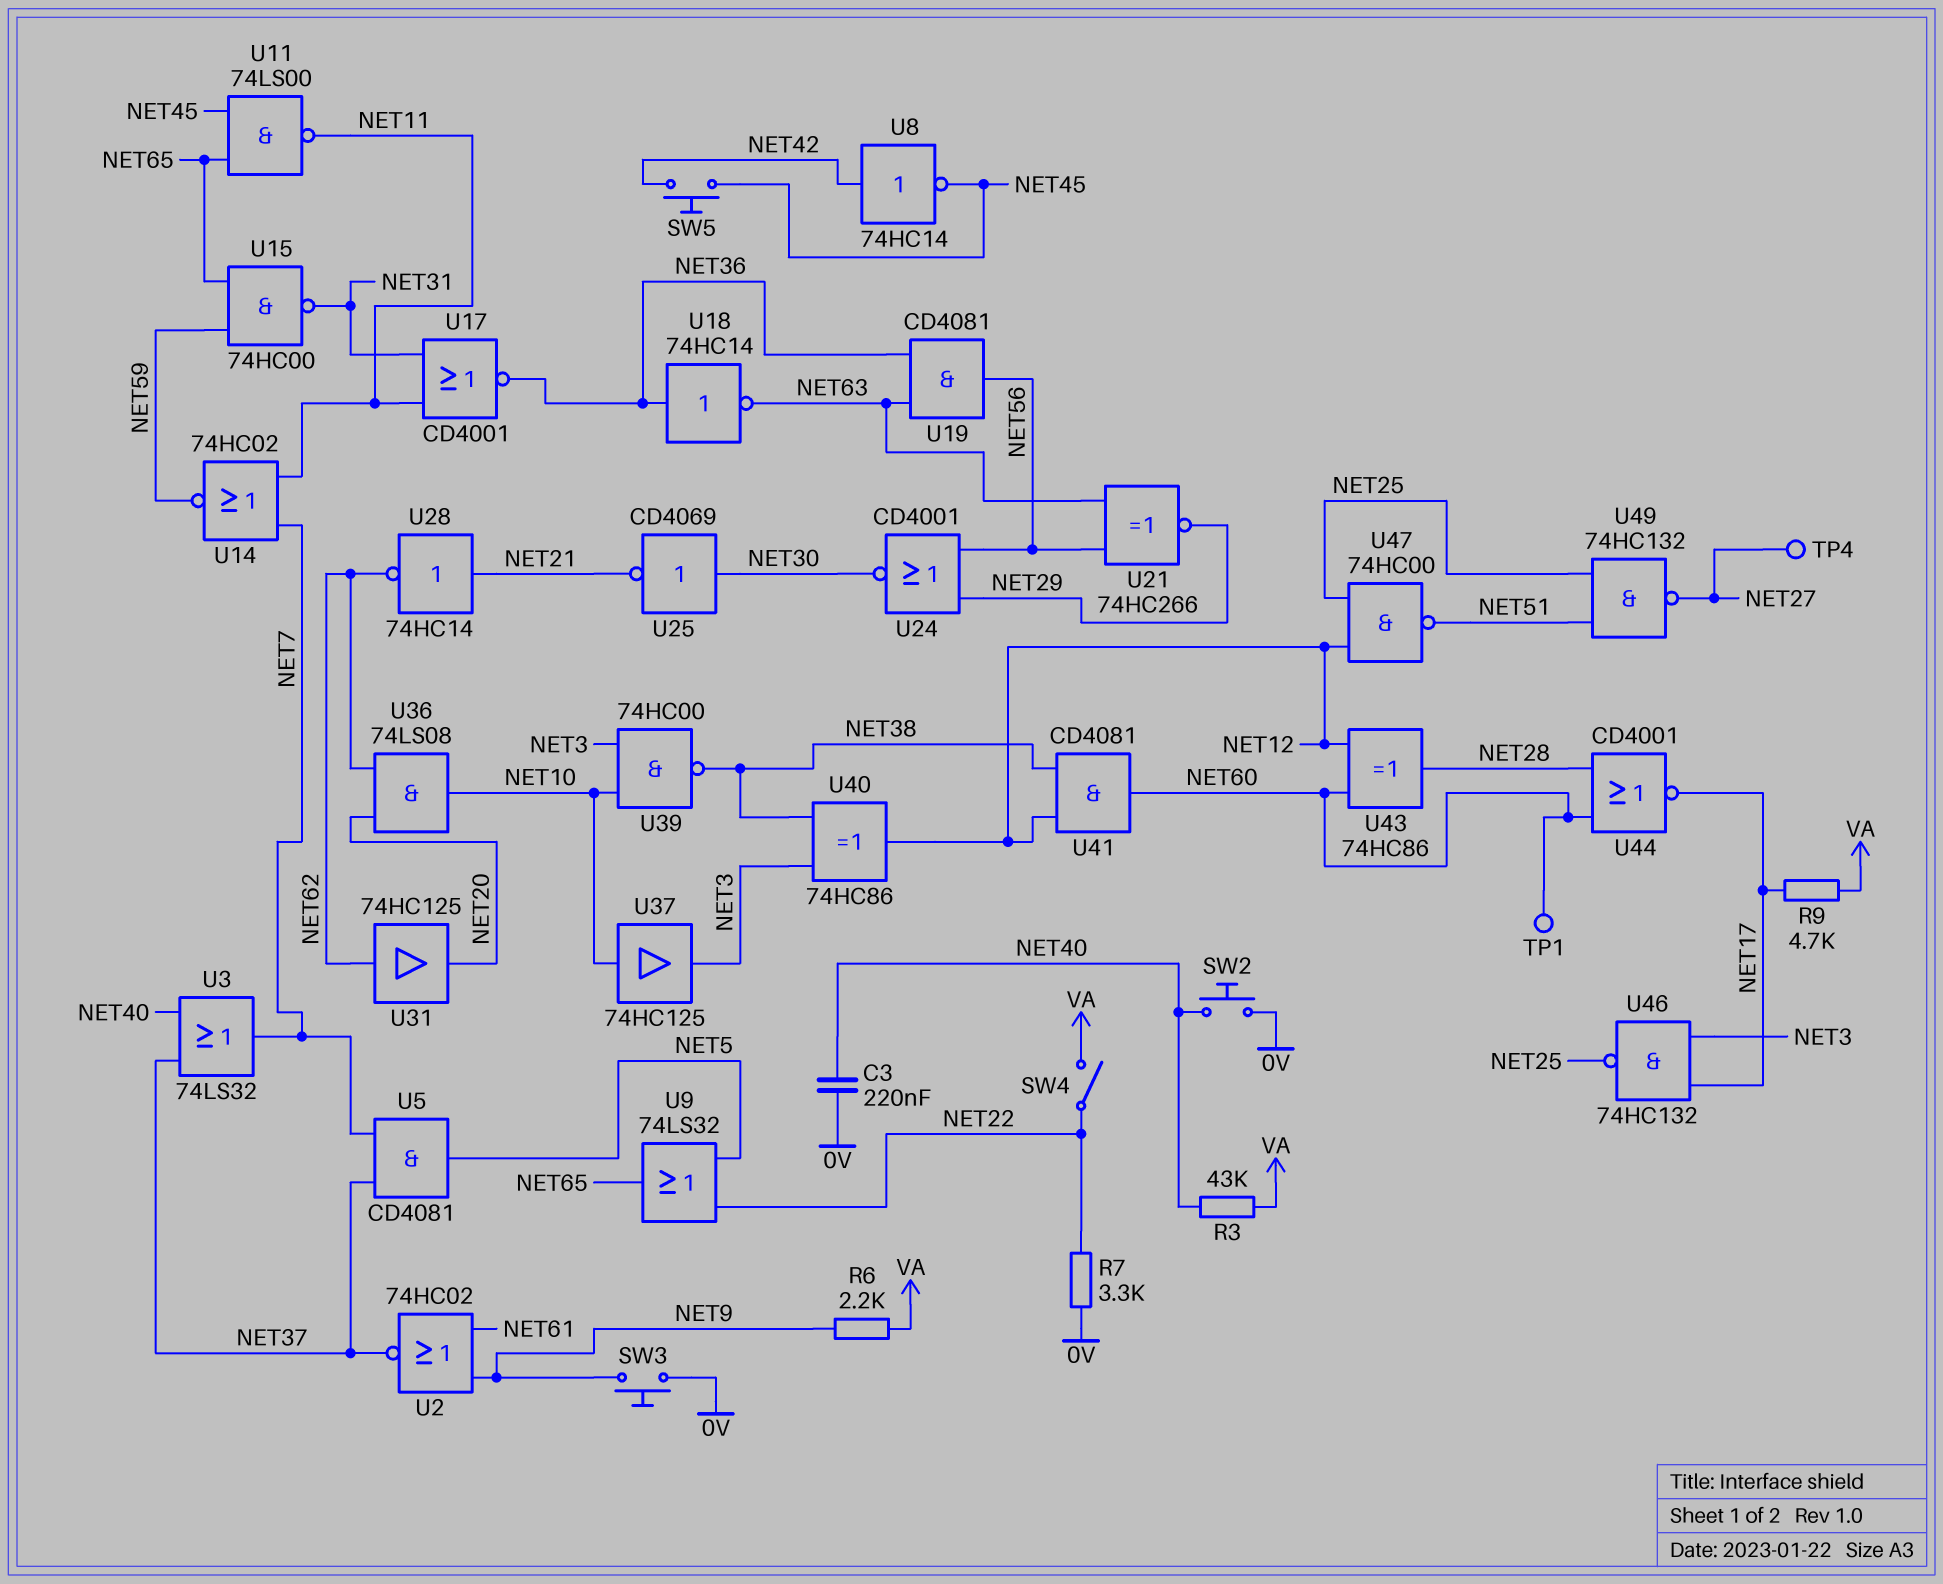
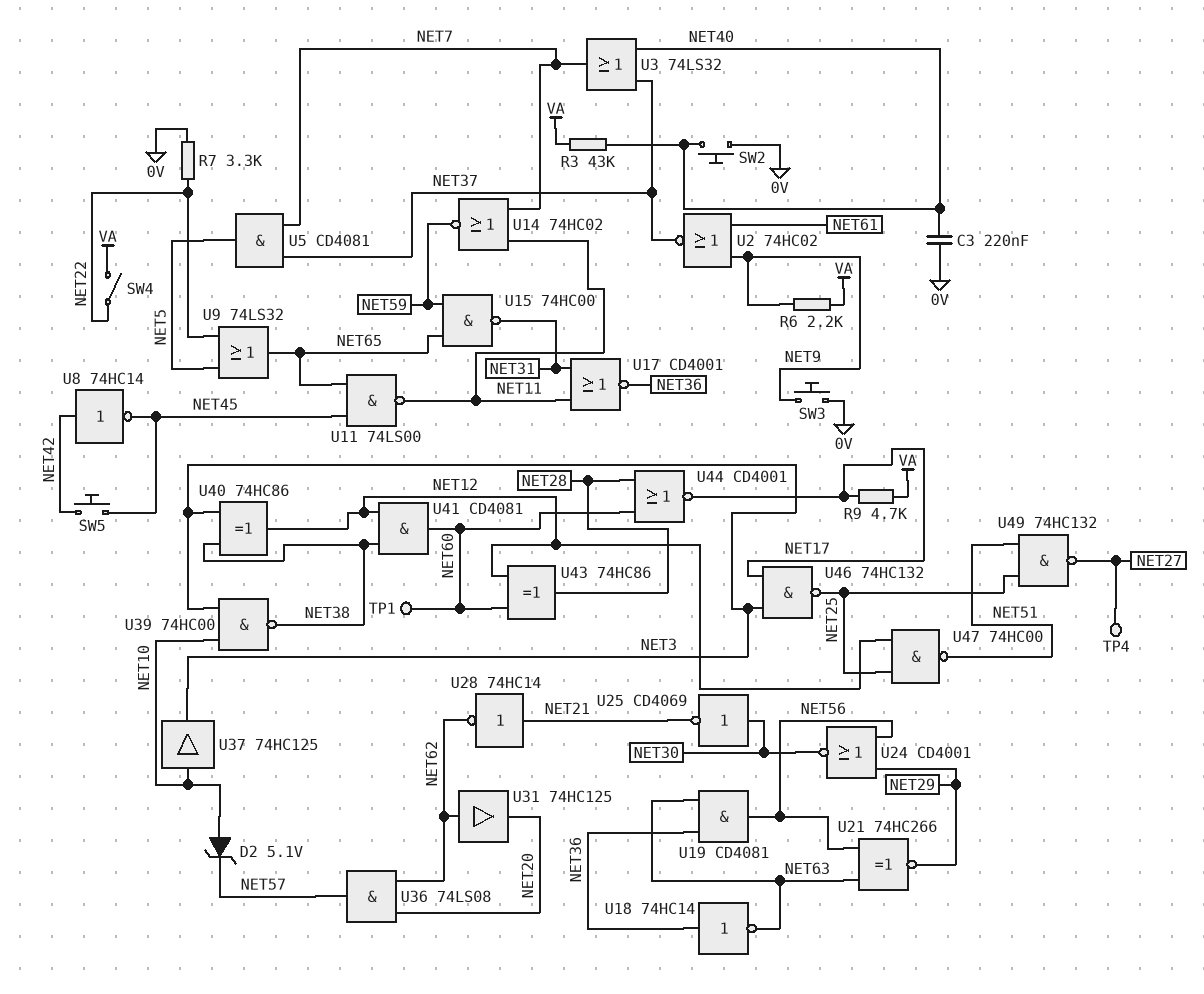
D2: none -> zener 5.1V (A NET10, K NET57)
U36: AND 74LS08 (in NET20, in NET62, out NET10) -> AND 74LS08 (in NET20, in NET62, out NET57)

